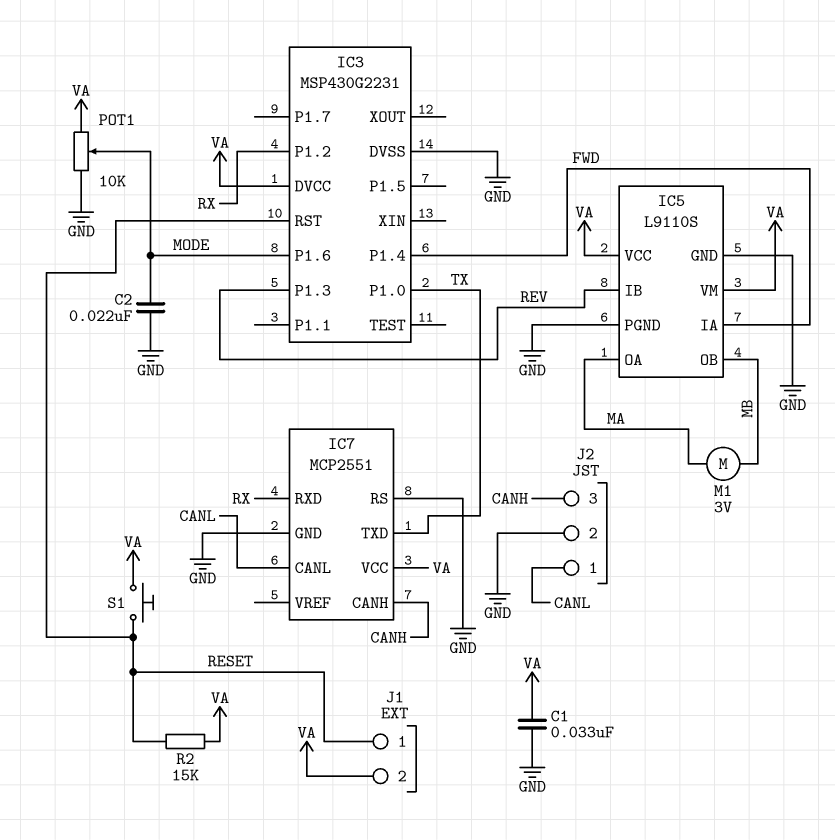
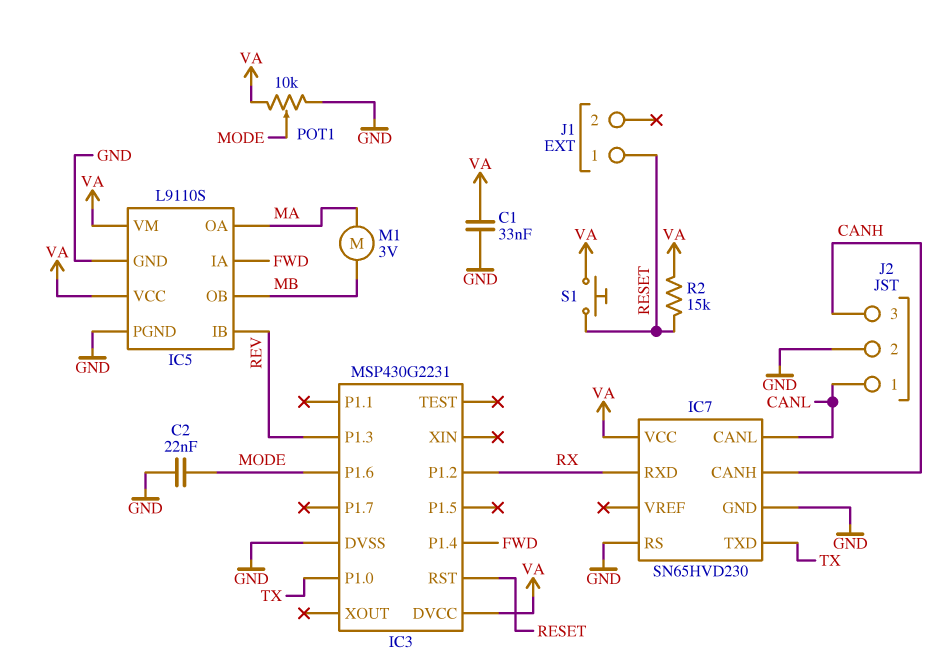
IC7: MCP2551 -> SN65HVD230
J1 pin 2: VA -> none

